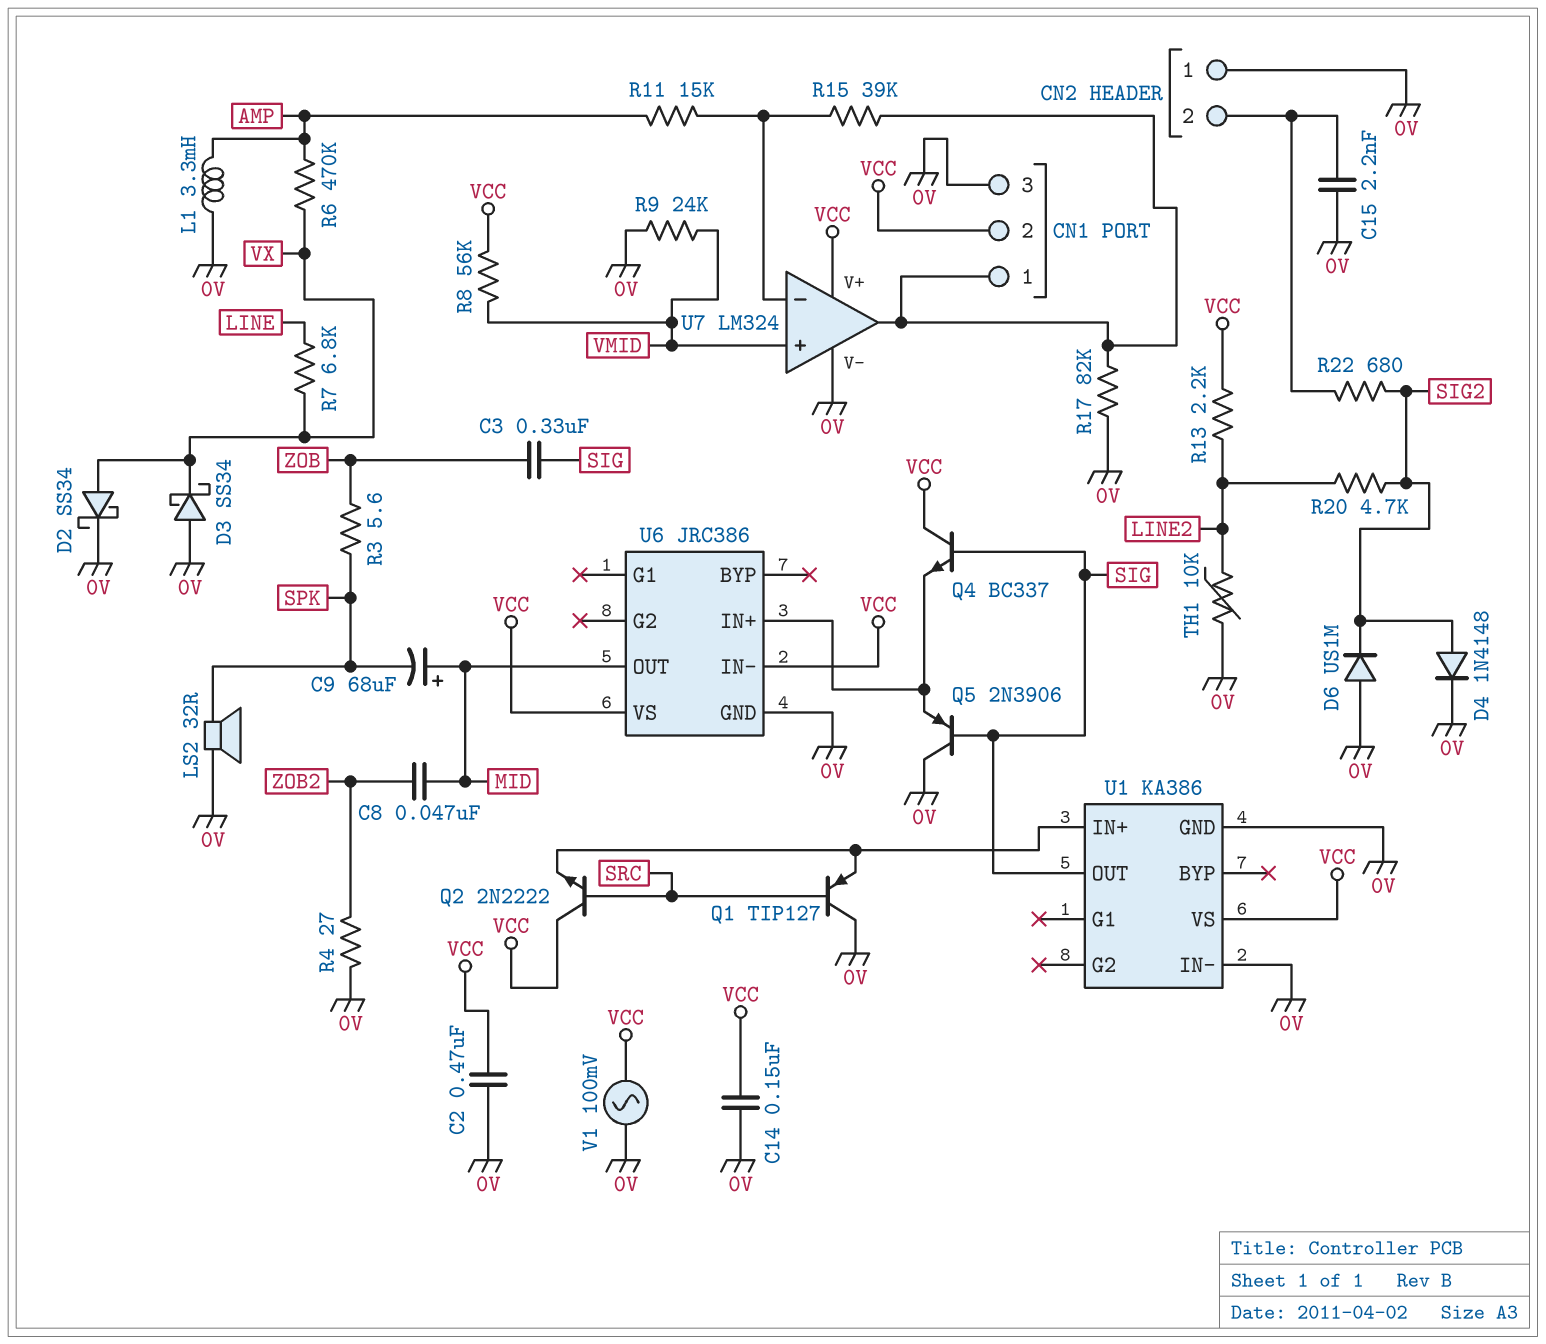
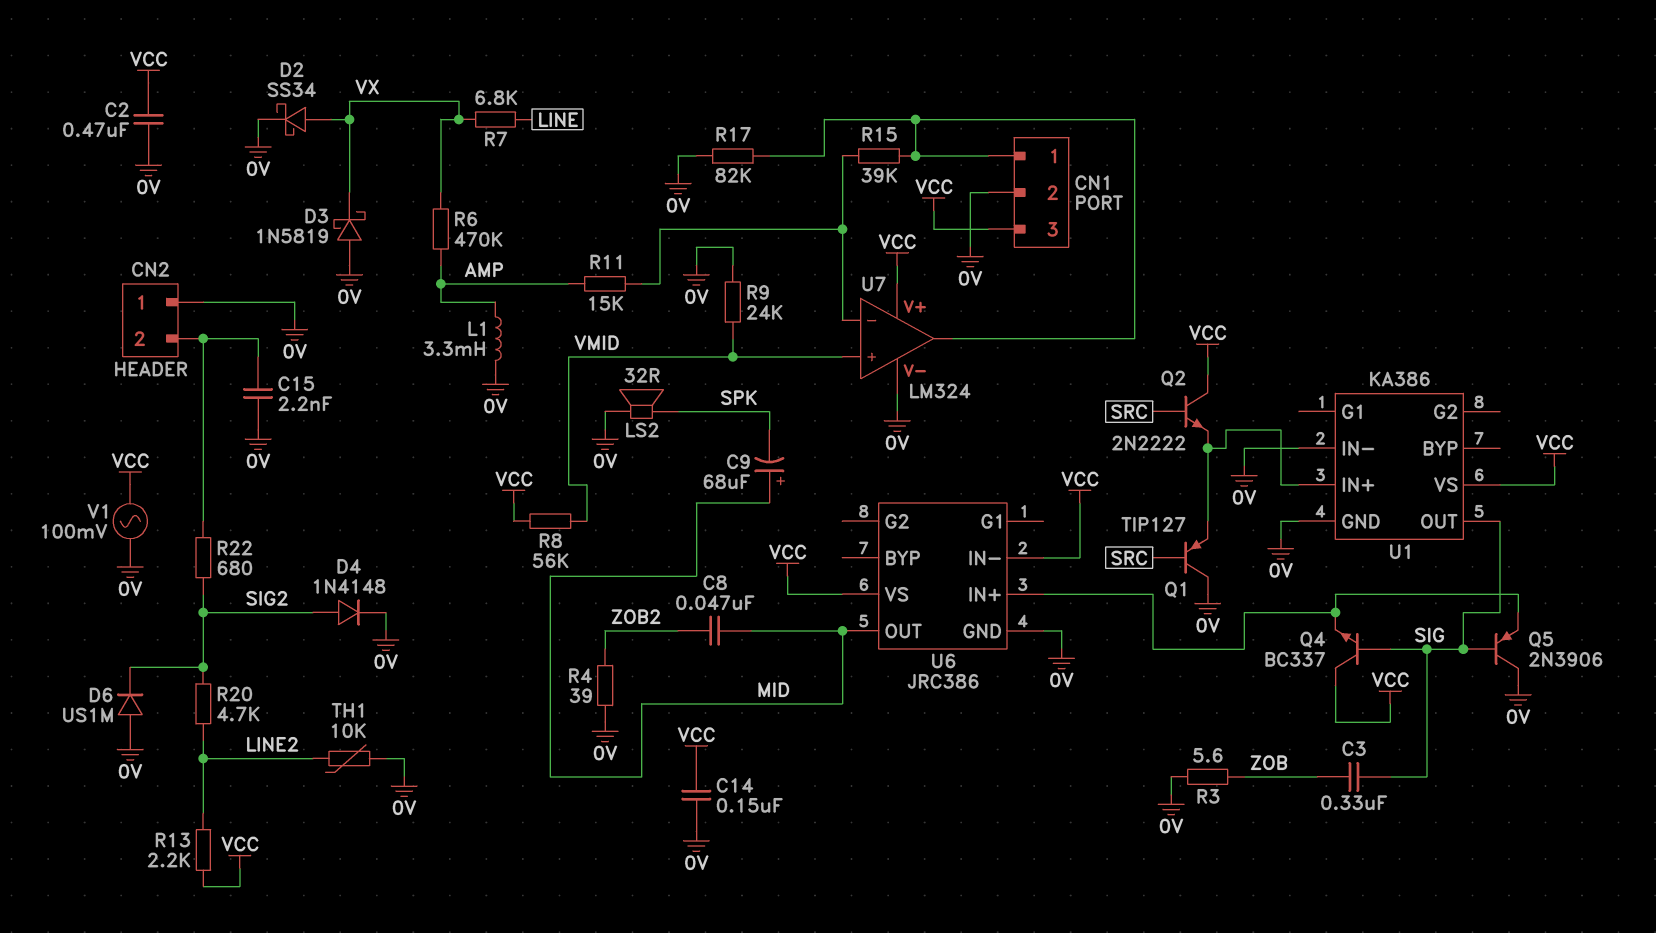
CN1 pin 2: VCC -> 0V
CN1 pin 3: 0V -> VCC
D3: schottky SS34 (A 0V, K VX) -> schottky 1N5819 (A 0V, K VX)
R3: 5.6 (SPK, ZOB) -> 5.6 (0V, ZOB)
R4: 27 (0V, ZOB2) -> 39 (0V, ZOB2)

